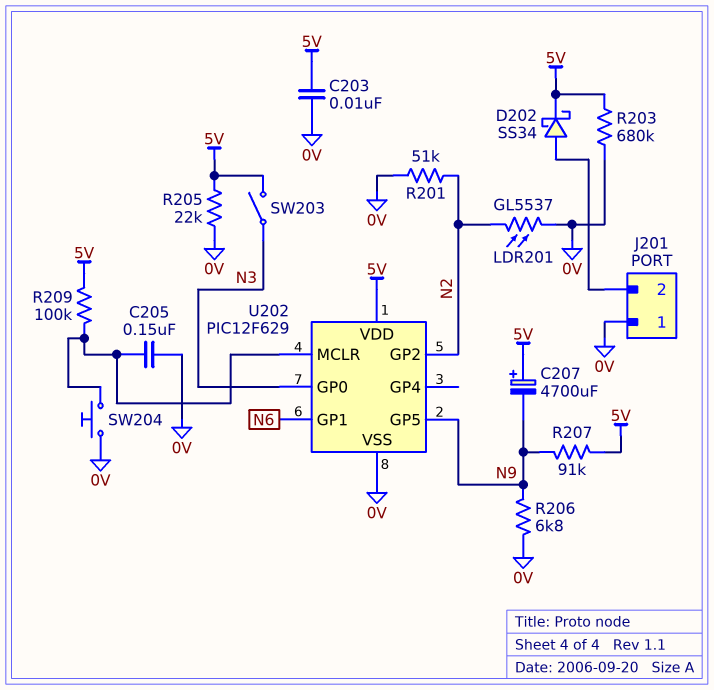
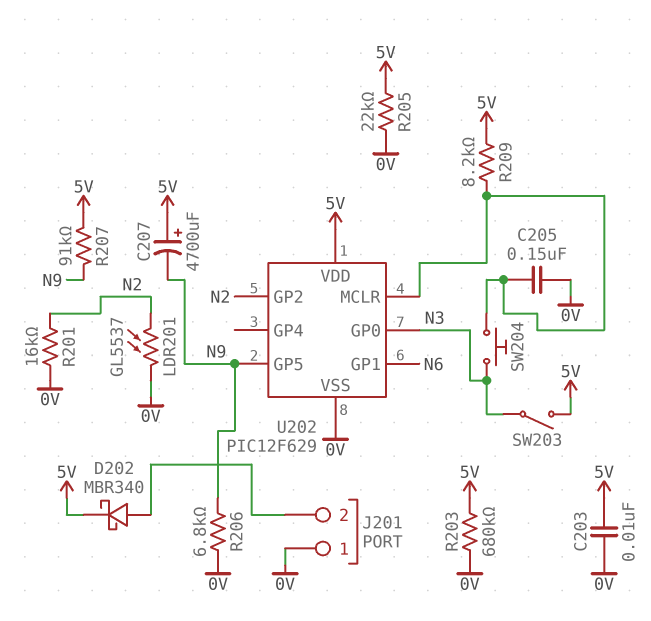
D202: schottky SS34 (A J201/2, K 5V) -> schottky MBR340 (A J201/2, K 5V)
R201: 51k (0V, N2) -> 16k (0V, N2)
R209: 100k (5V, U202/MCLR) -> 8.2k (5V, U202/MCLR)
SW204: button (0V, U202/MCLR) -> button (N3, U202/MCLR)

